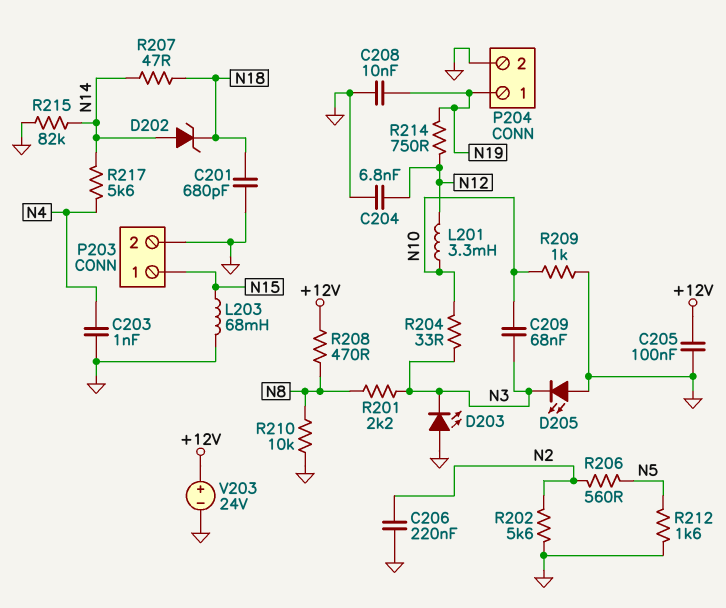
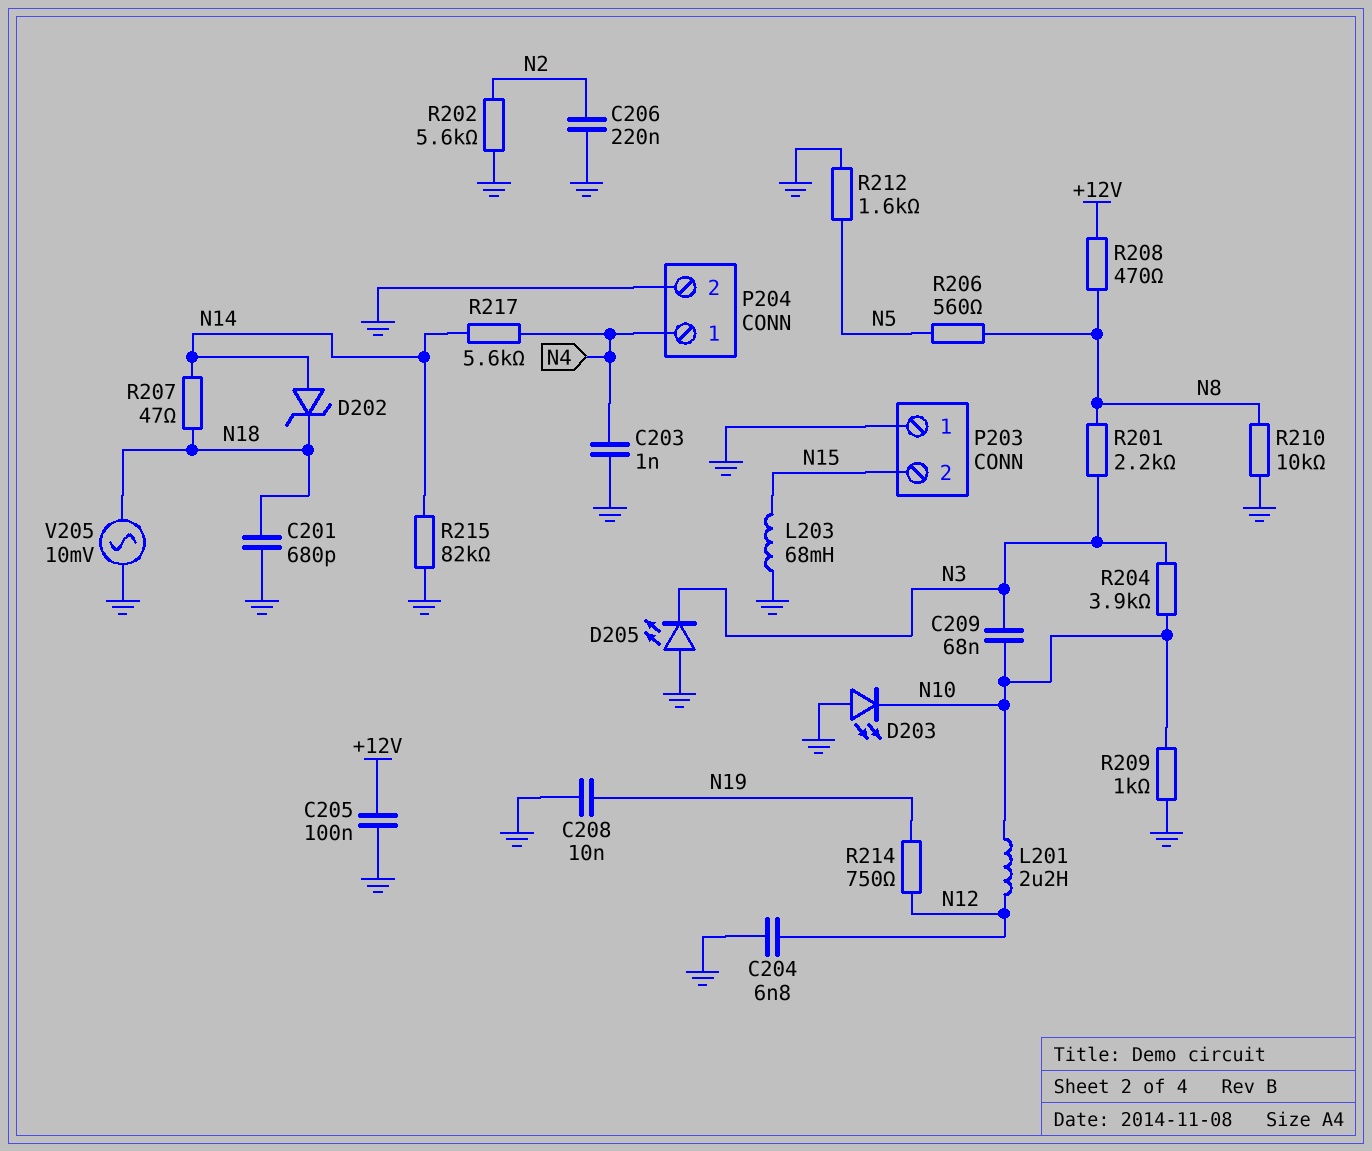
D203: LED (A GND, K N3) -> LED (A GND, K N10)
L201: 3.3mH (N10, N12) -> 2.2uH (N10, N12)
P203 pin 1: N15 -> GND
P203 pin 2: GND -> N15
P204 pin 1: N19 -> N4
R204: 33 (N3, N10) -> 3.9k (N3, N10)
R206: 560 (N2, N5) -> 560 (N5, N8)
V203: 24V (plus +12V, minus GND) -> none
V205: none -> AC 10mV (GND, N18)

